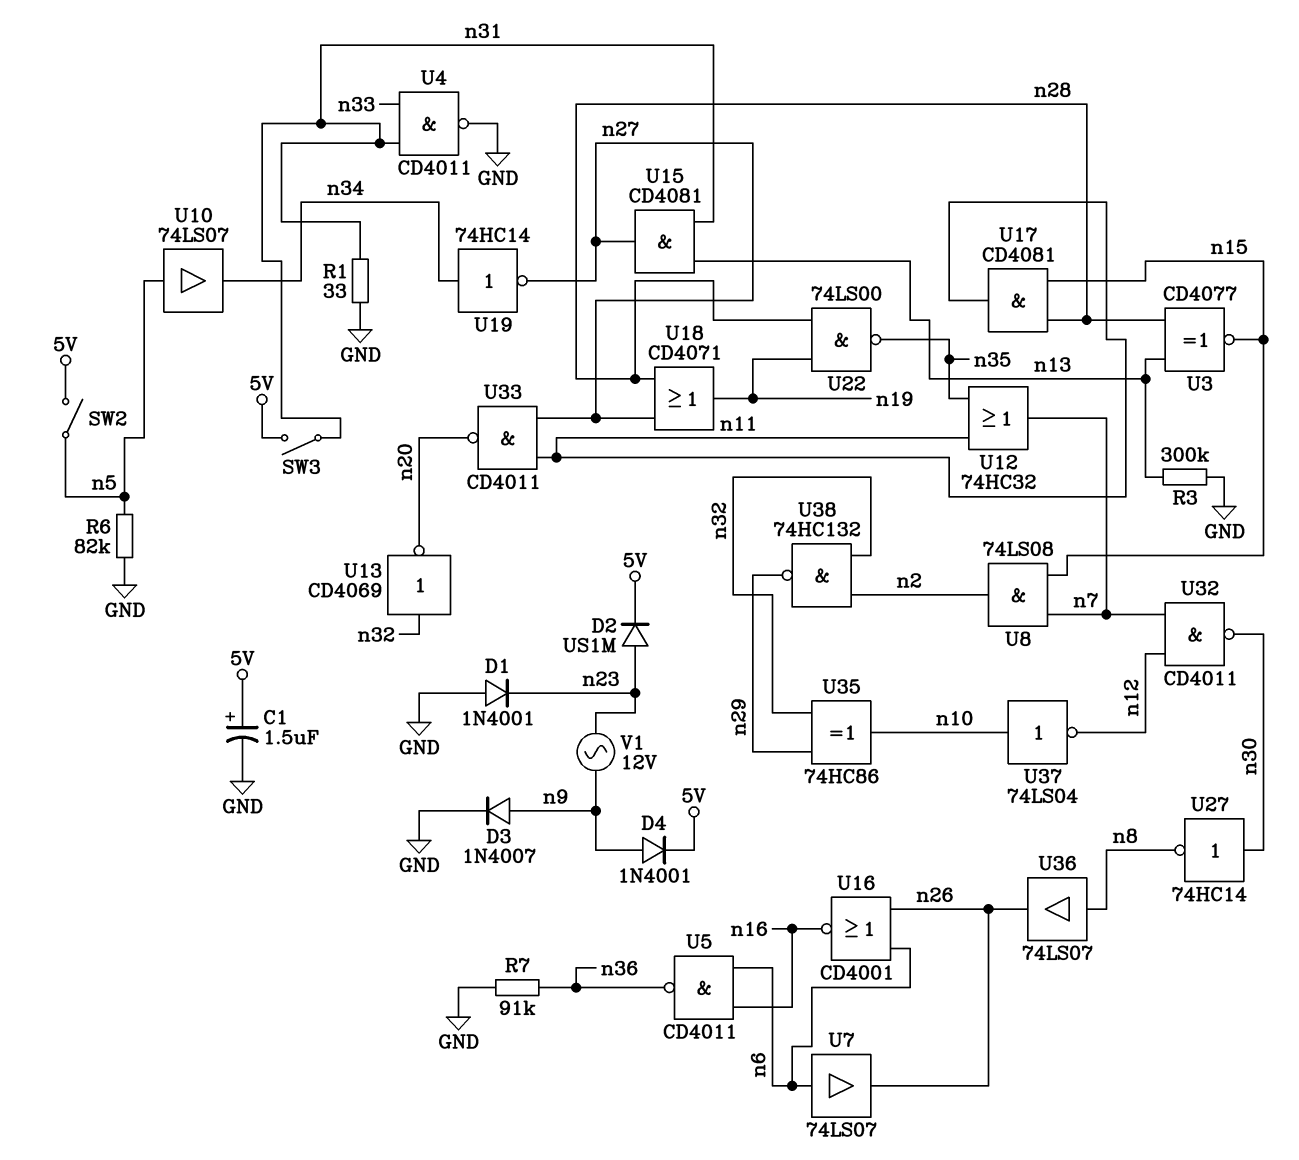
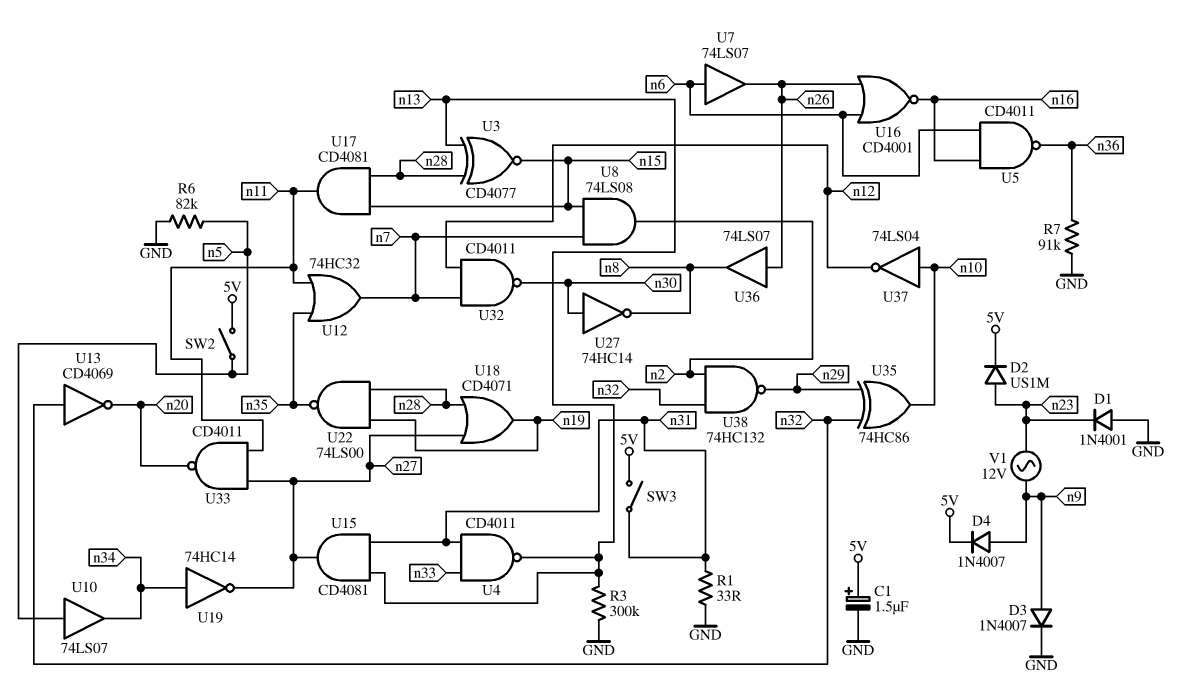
D4: diode 1N4001 (A n9, K 5V) -> diode 1N4007 (A n9, K 5V)
U4: NAND CD4011 (in n31, in n33, out GND) -> NAND CD4011 (in n31, in n33, out n13)
U36: buffer 74LS07 (in n8, out n26) -> buffer 74LS07 (in n26, out n8)

